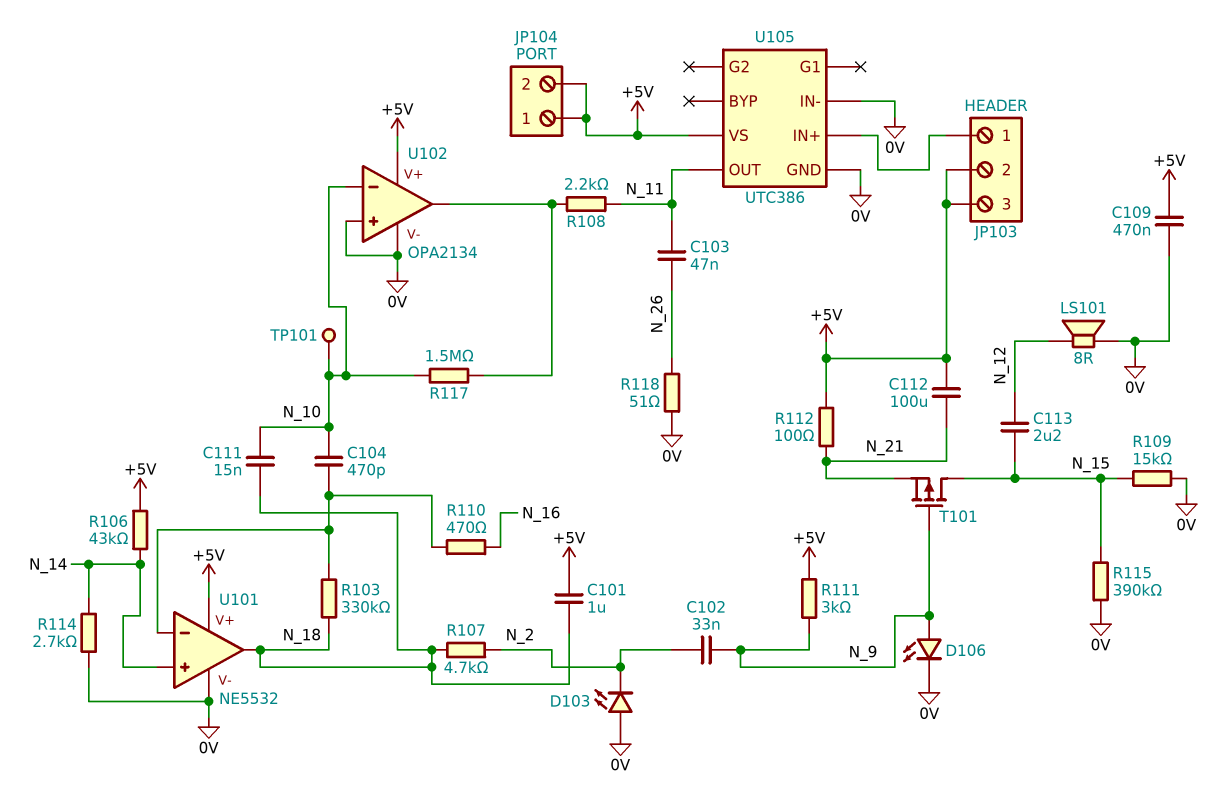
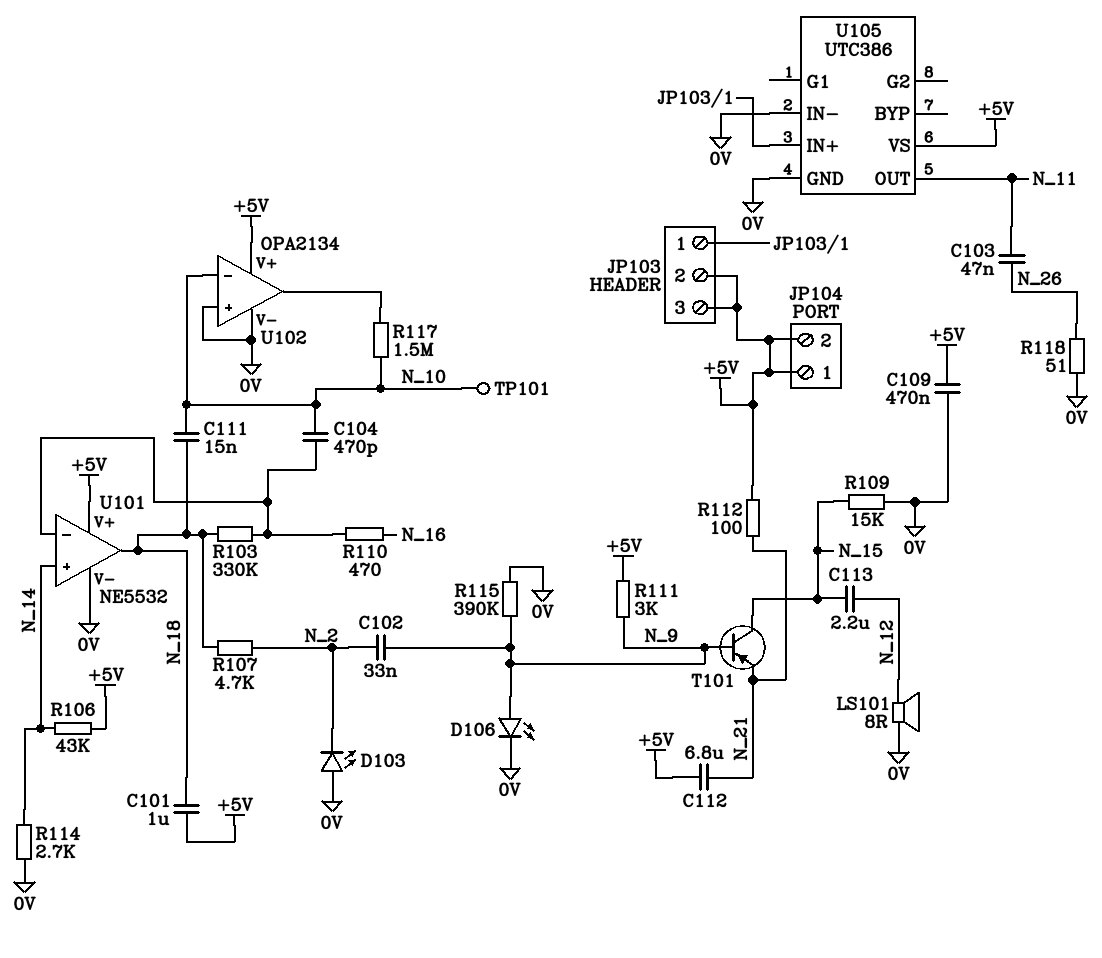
C112: 100uF (+5V, N_21) -> 6.8uF (+5V, N_21)
R108: 2.2k (N_11, U102/out) -> none
R115: 390k (0V, N_15) -> 390k (0V, N_9)
T101: PMOS (G N_9, D N_15, S N_21) -> PNP (B N_9, C N_15, E N_21)

